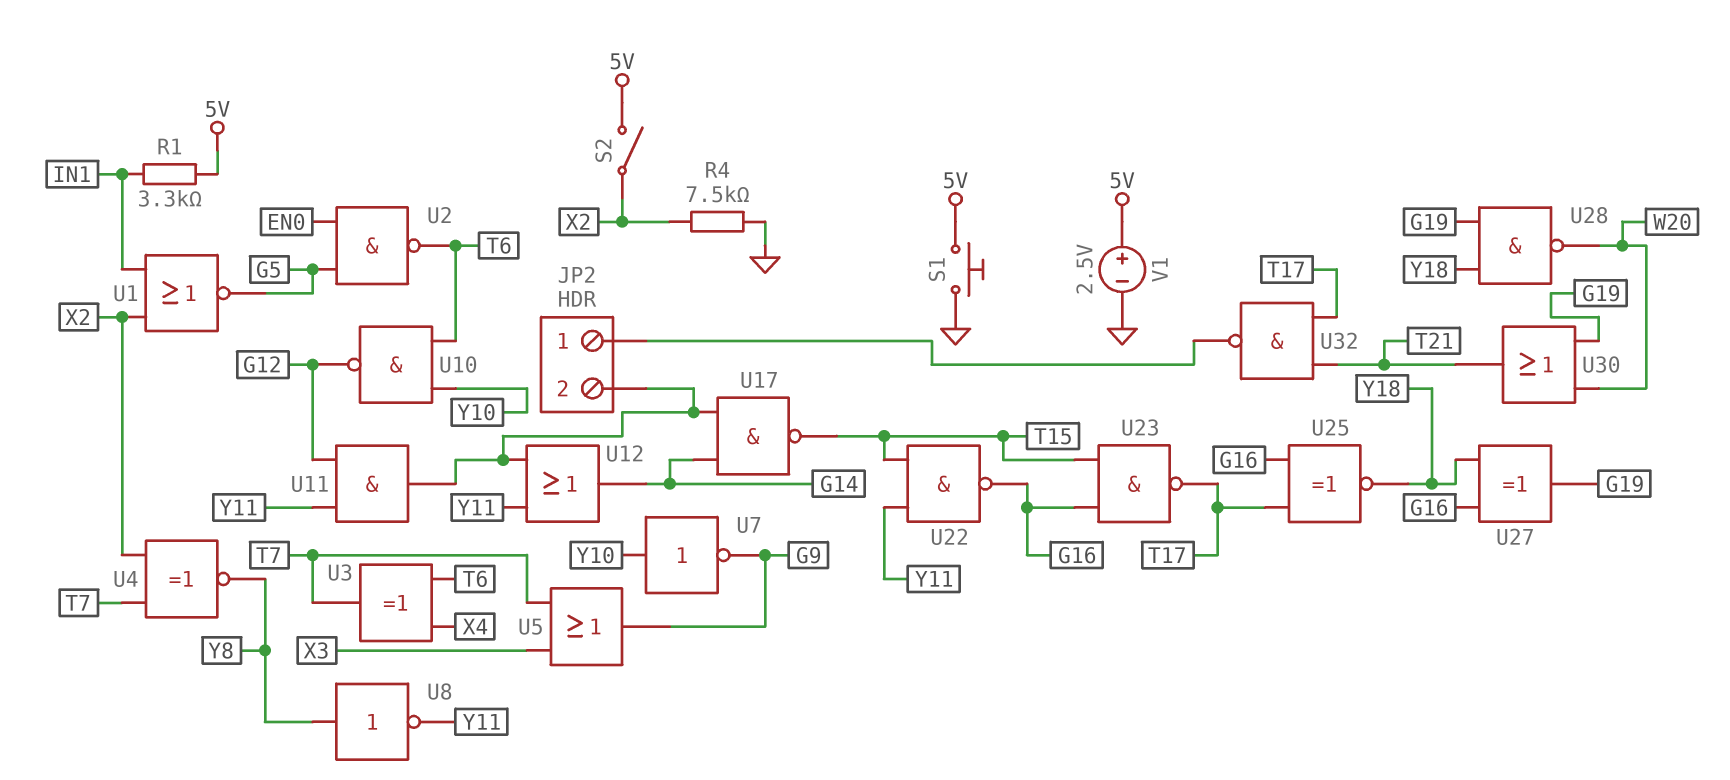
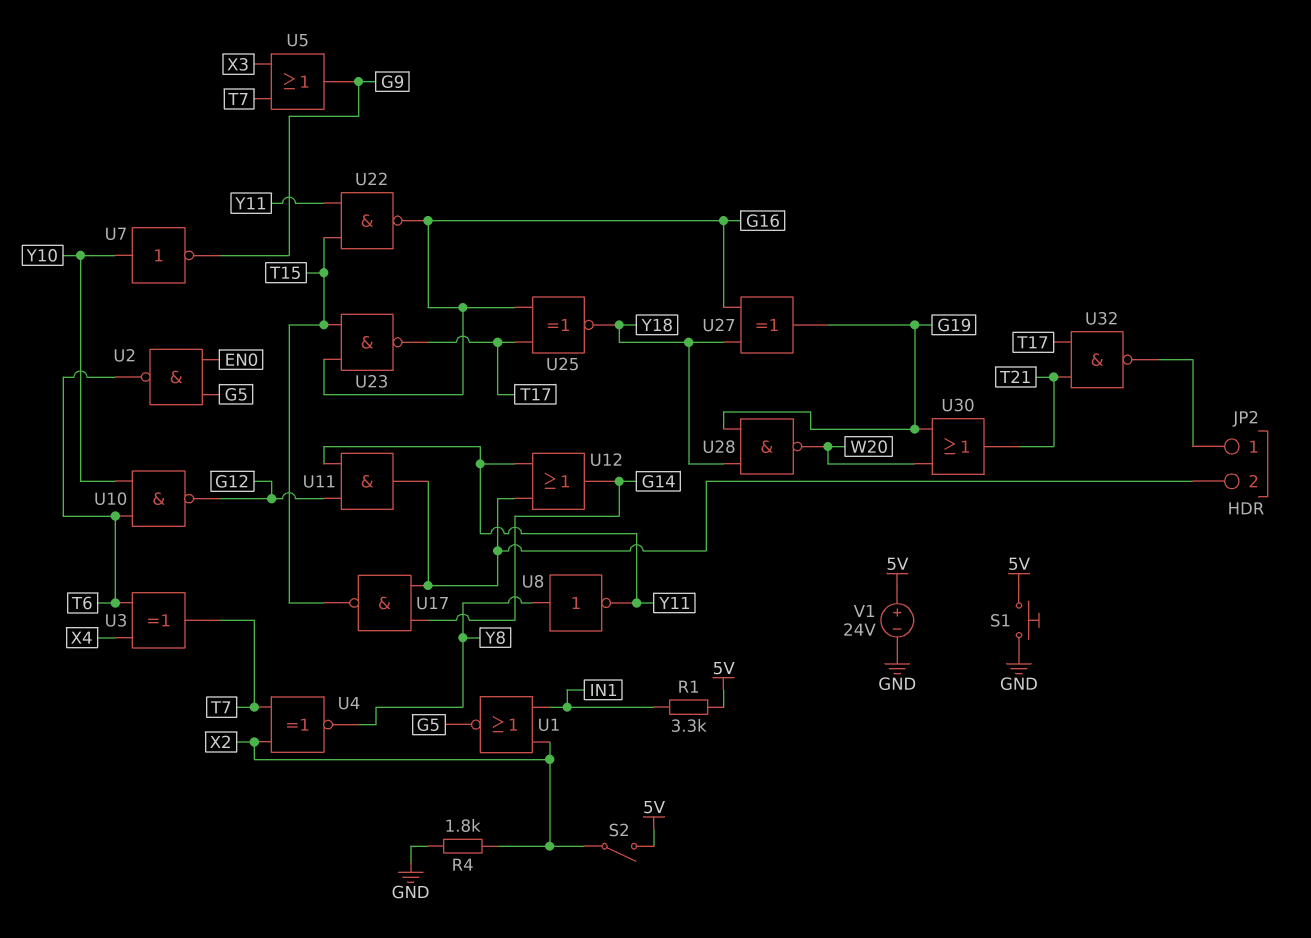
R4: 7.5k (GND, X2) -> 1.8k (GND, X2)
V1: 2.5V (plus 5V, minus GND) -> 24V (plus 5V, minus GND)

